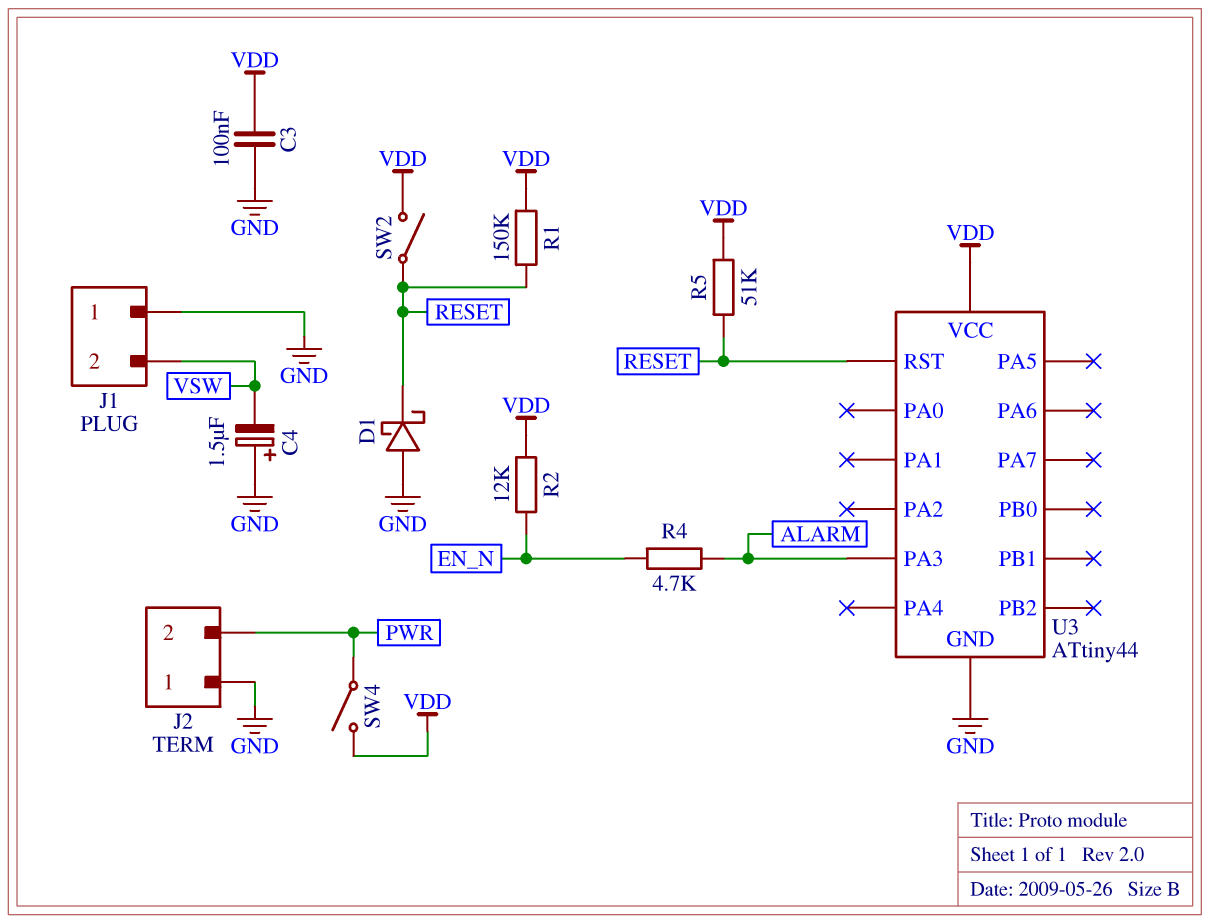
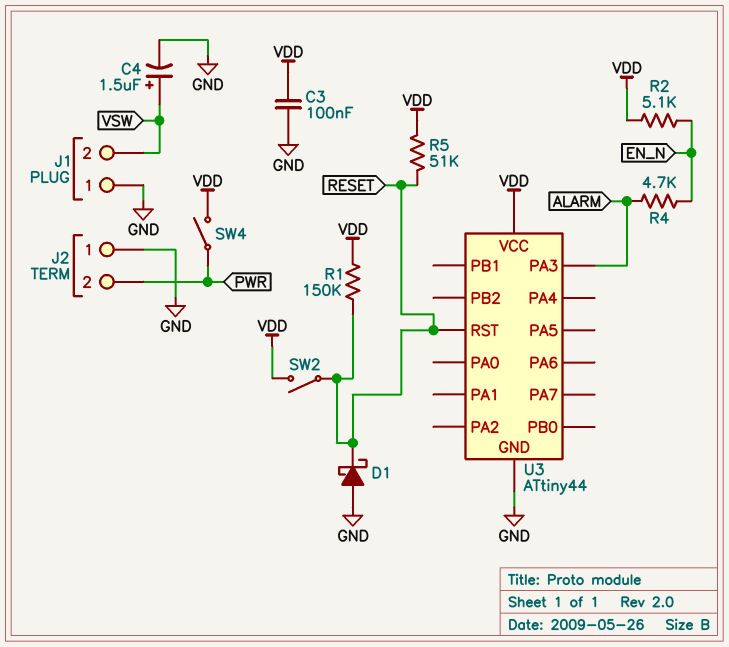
C4: 1.5uF (plus GND, minus VSW) -> 1.5uF (plus VSW, minus GND)
R2: 12k (EN_N, VDD) -> 5.1k (EN_N, VDD)

